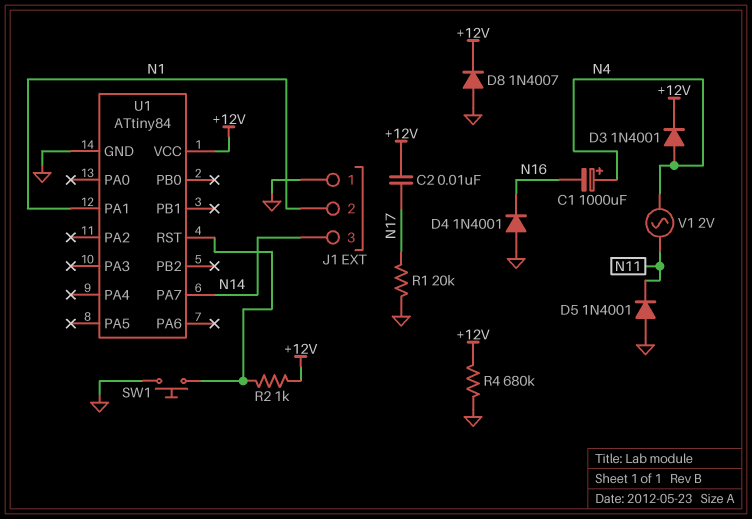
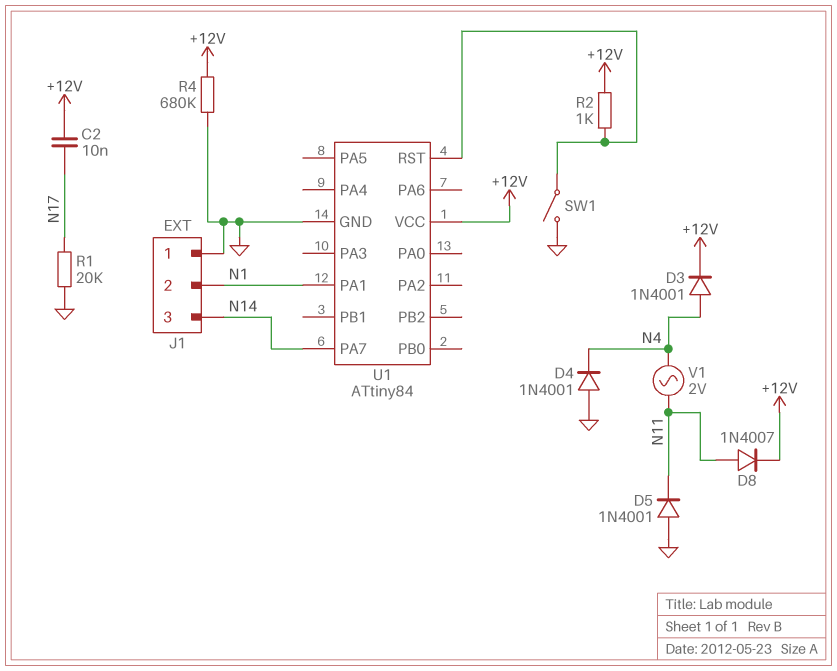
C1: 1000uF (plus N4, minus N16) -> none
D4: diode 1N4001 (A GND, K N16) -> diode 1N4001 (A GND, K N4)
D8: diode 1N4007 (A GND, K +12V) -> diode 1N4007 (A N11, K +12V)
SW1: button (GND, U1/RST) -> switch (GND, U1/RST)

